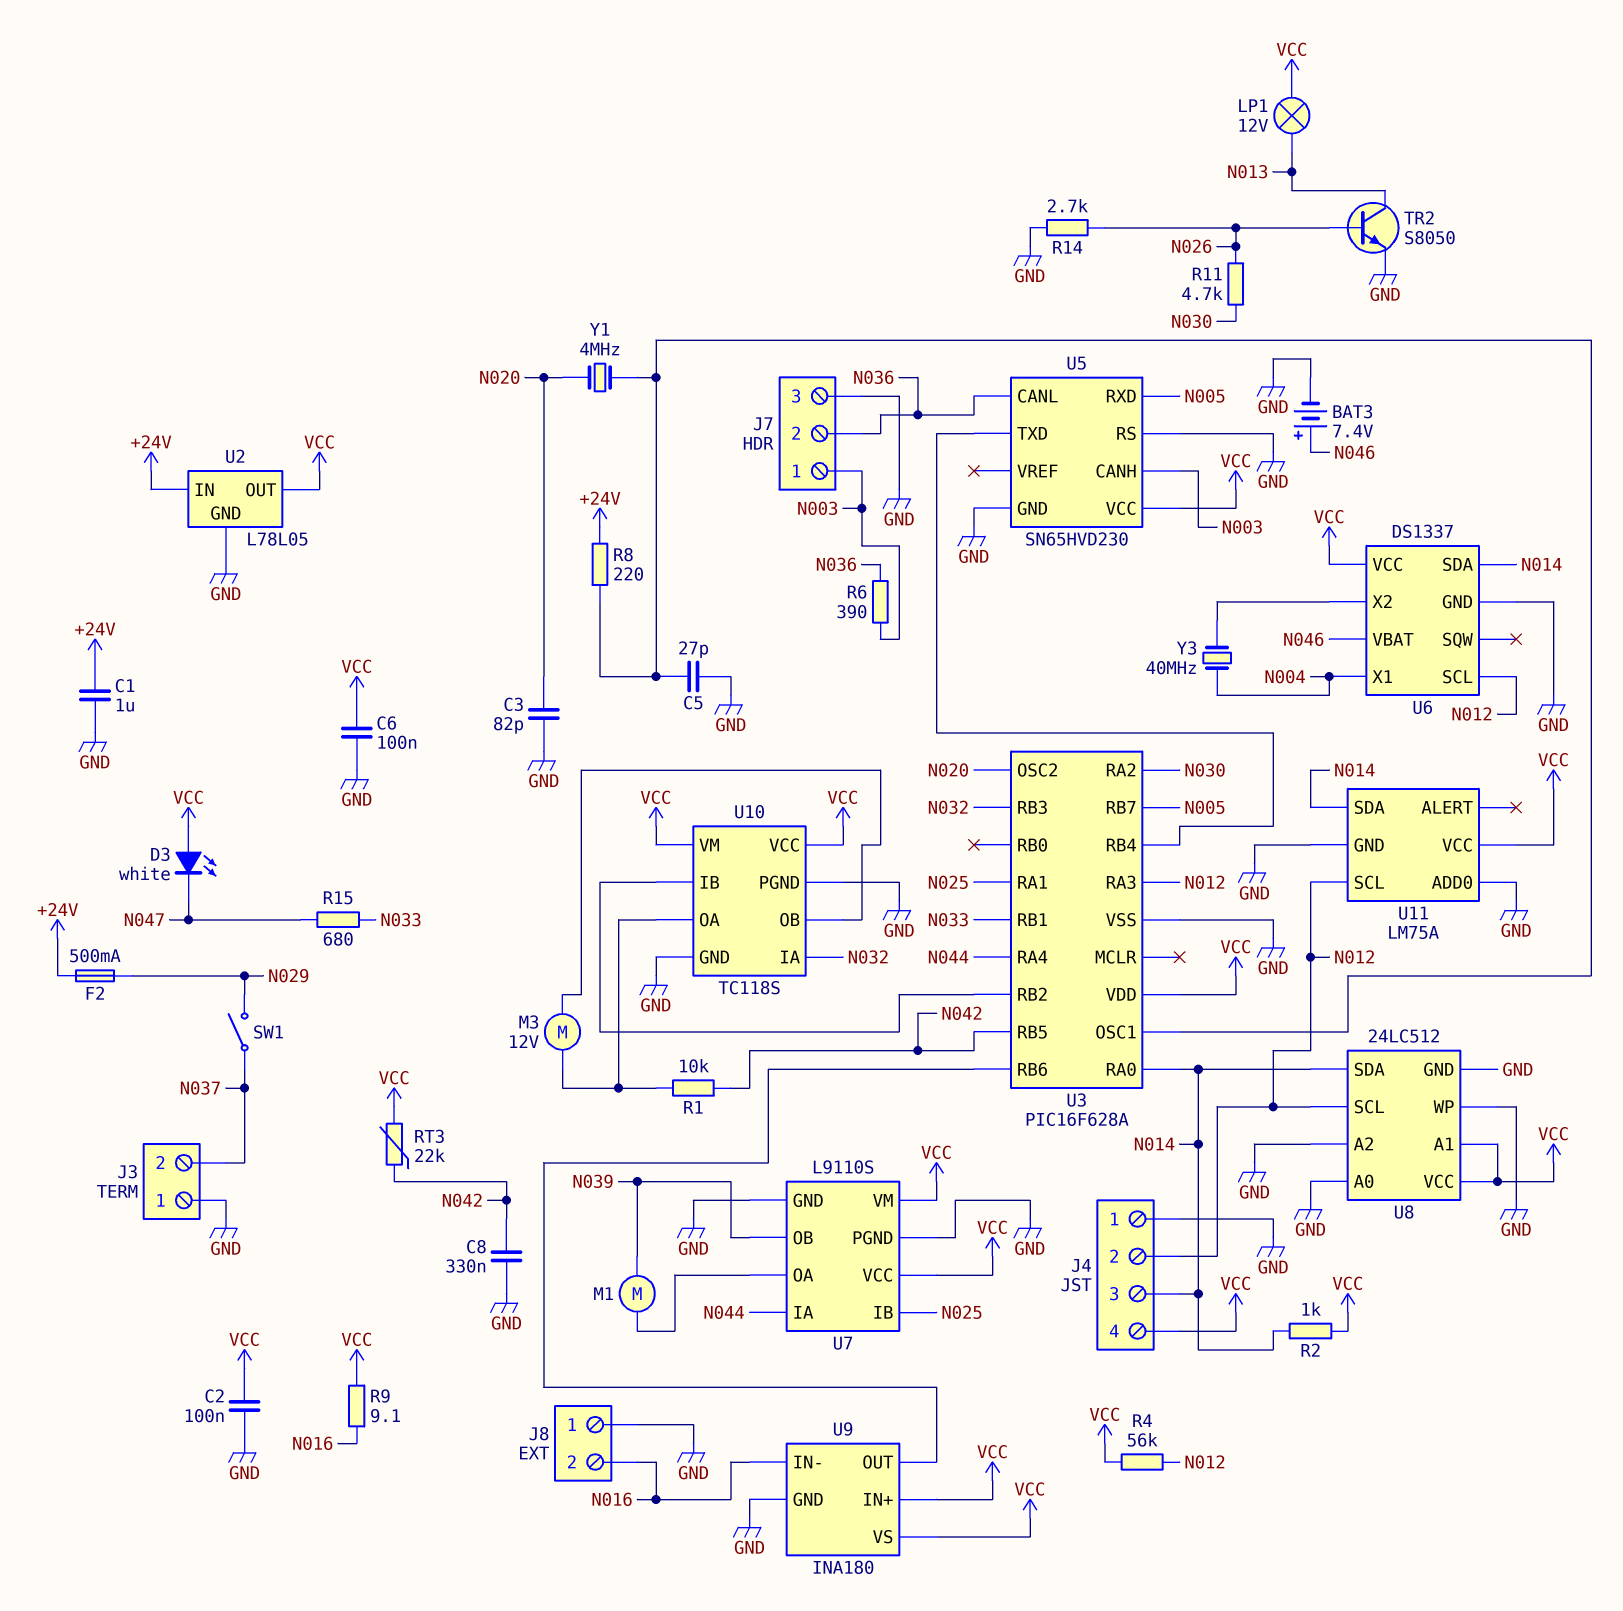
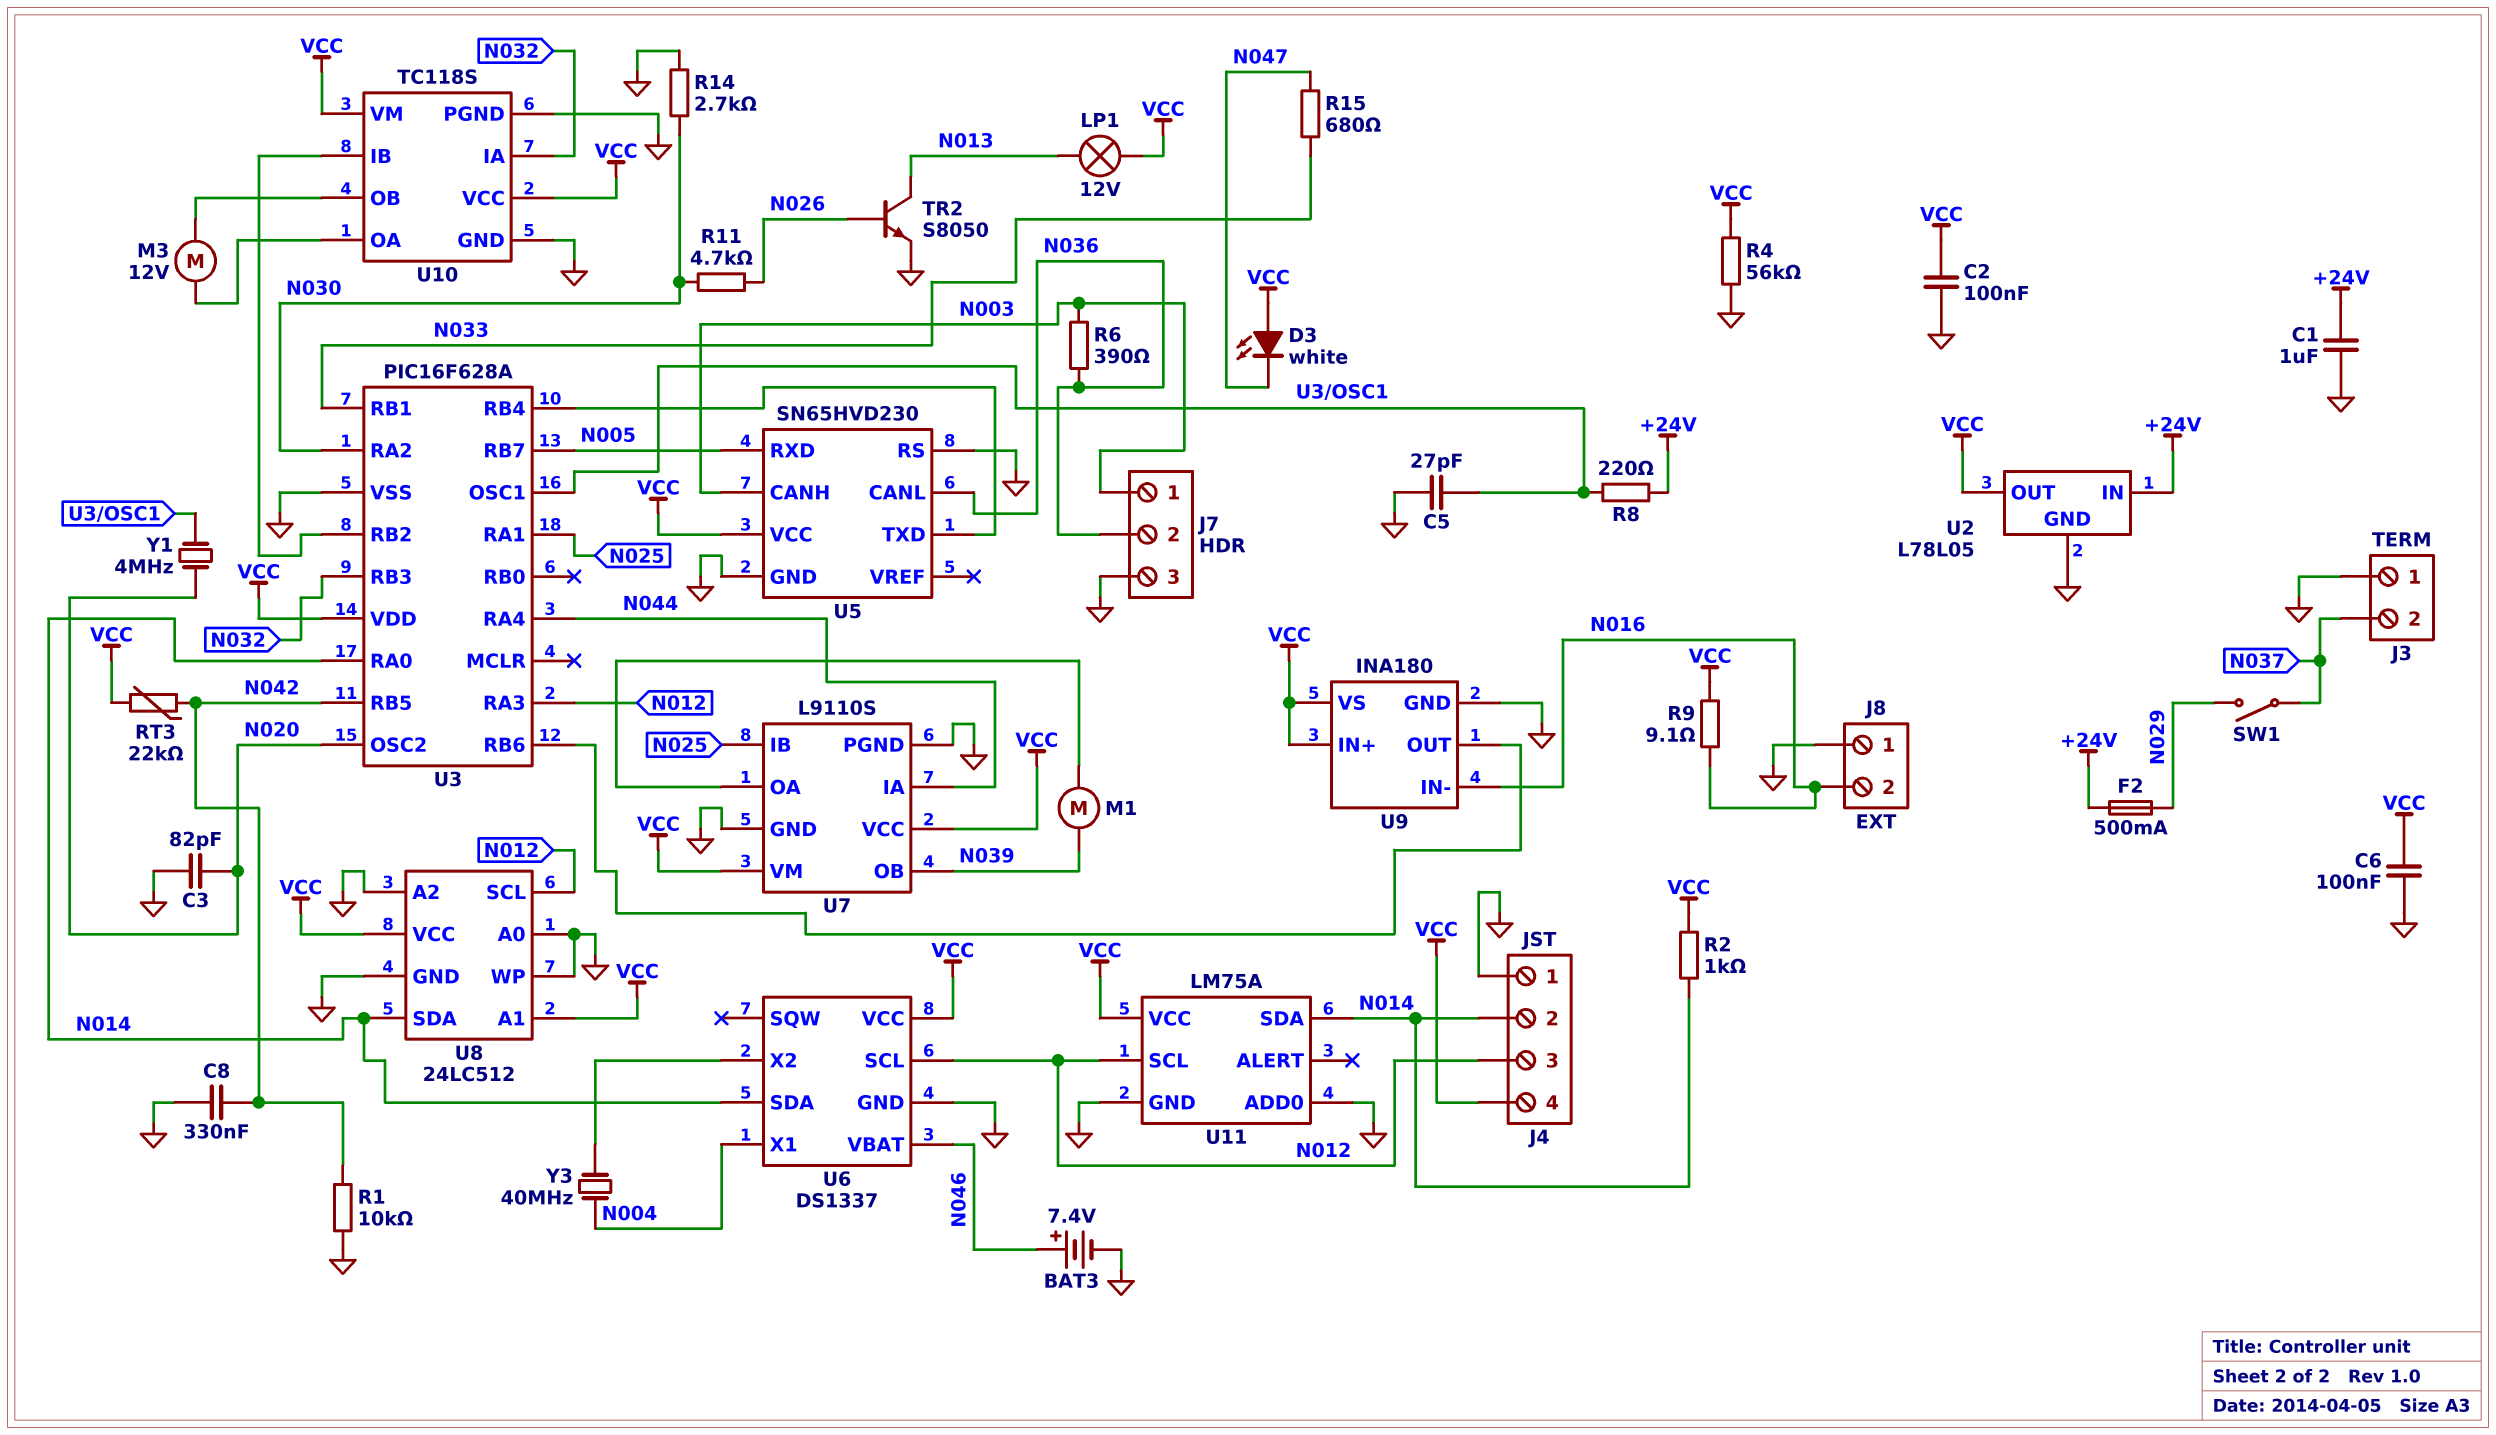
J4 pin 2: N012 -> N014
J4 pin 3: N014 -> N012
R1: 10k (N042, U10/OA) -> 10k (GND, N042)
R4: 56k (N012, VCC) -> 56k (GND, VCC)
R14: 2.7k (GND, N026) -> 2.7k (GND, N030)

